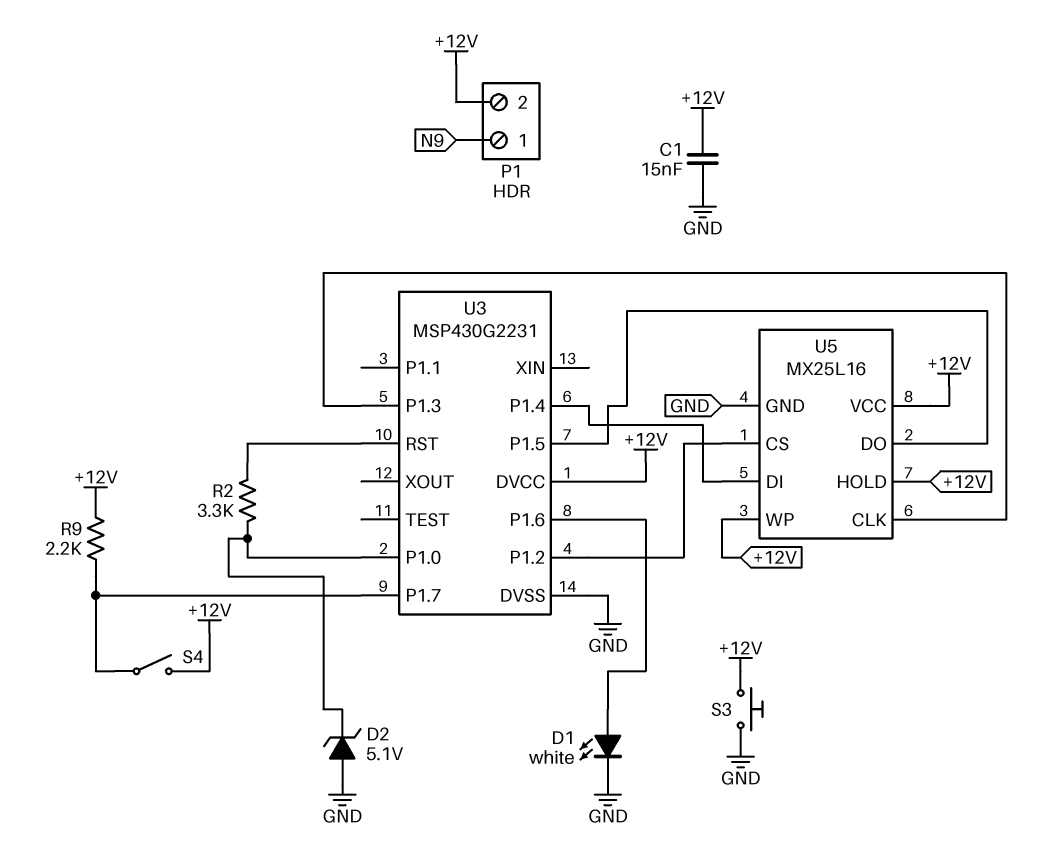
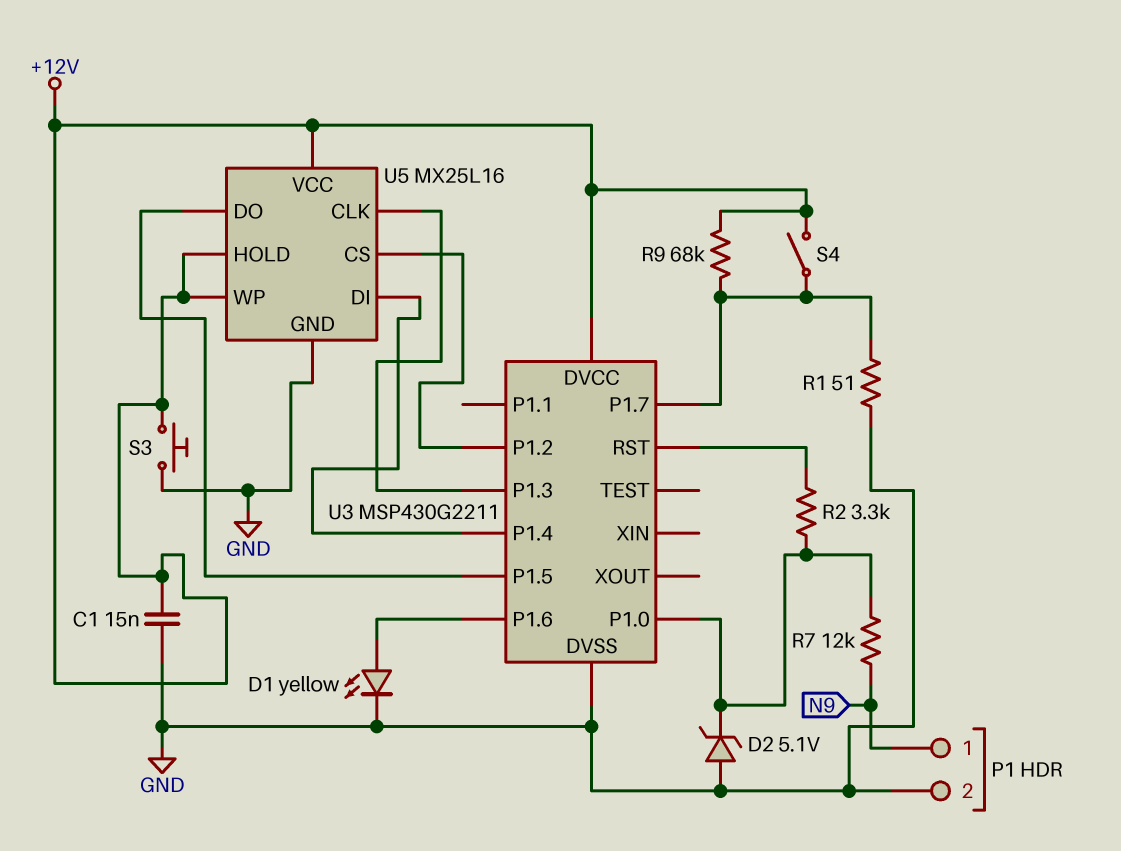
D1: LED white (A U3/P1.6, K GND) -> LED yellow (A U3/P1.6, K GND)
P1 pin 2: +12V -> GND
R1: none -> 51 (GND, U3/P1.7)
R7: none -> 12k (N9, U3/P1.0)
R9: 2.2k (+12V, U3/P1.7) -> 68k (+12V, U3/P1.7)
U3: MSP430G2231 -> MSP430G2211

